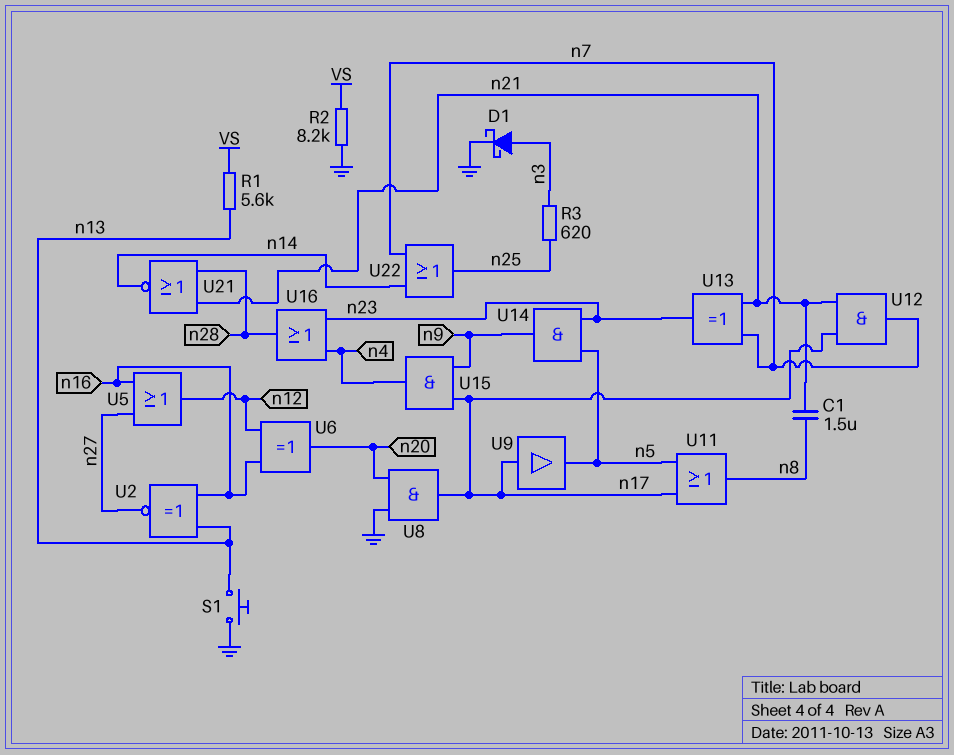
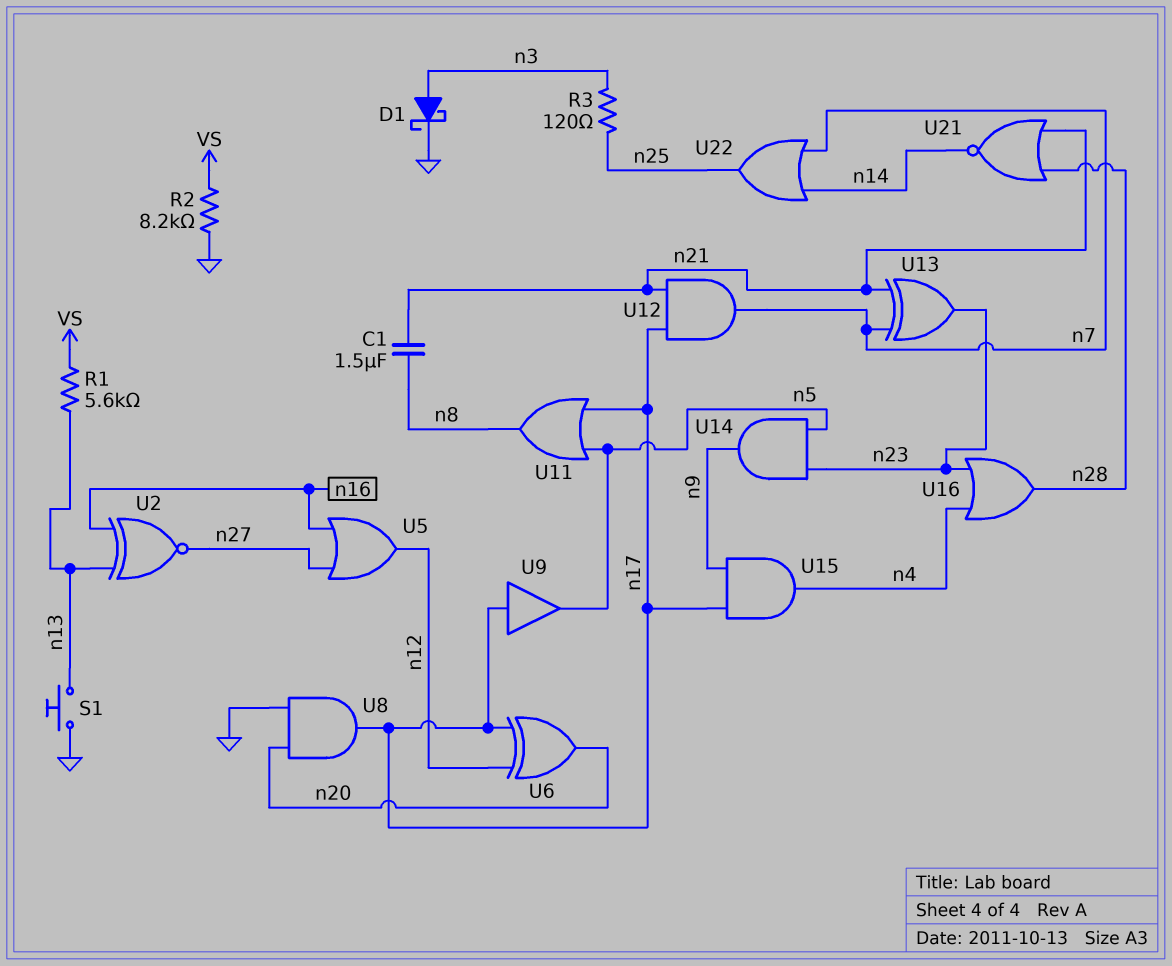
R3: 620 (n3, n25) -> 120 (n3, n25)
U6: XOR (in n12, in n16, out n20) -> XOR (in n12, in n17, out n20)

